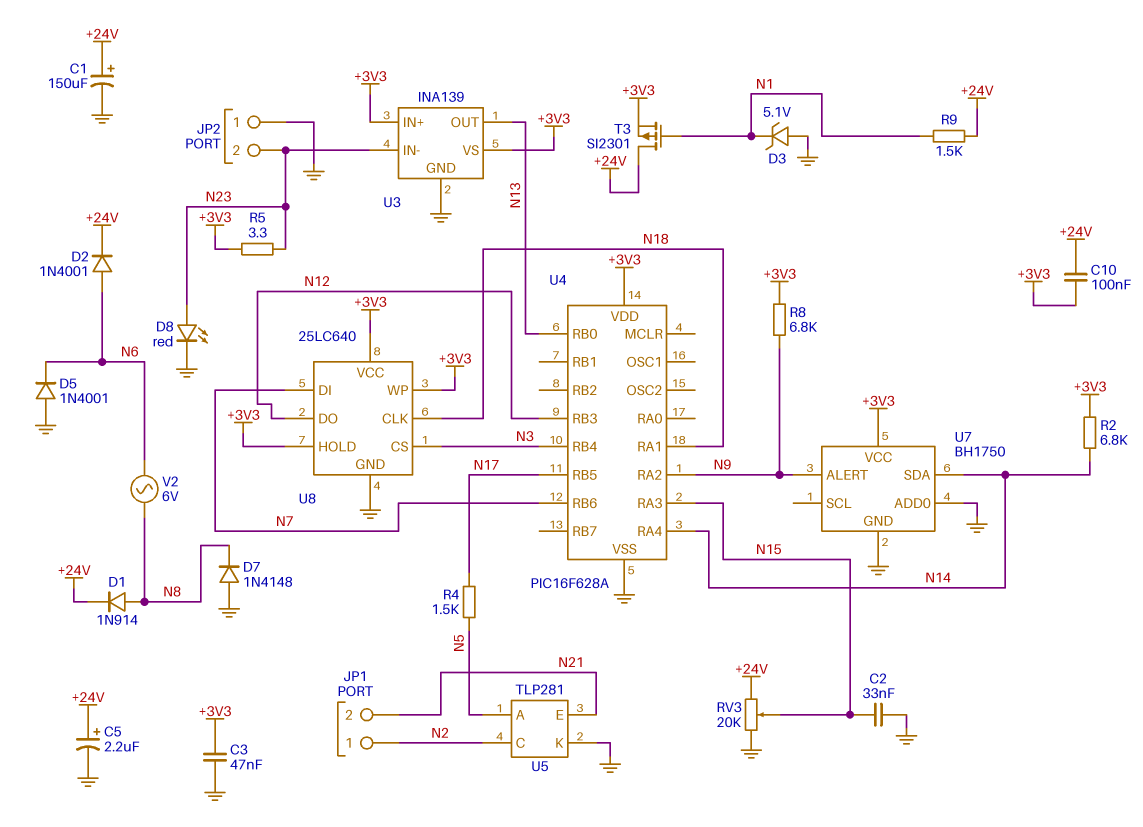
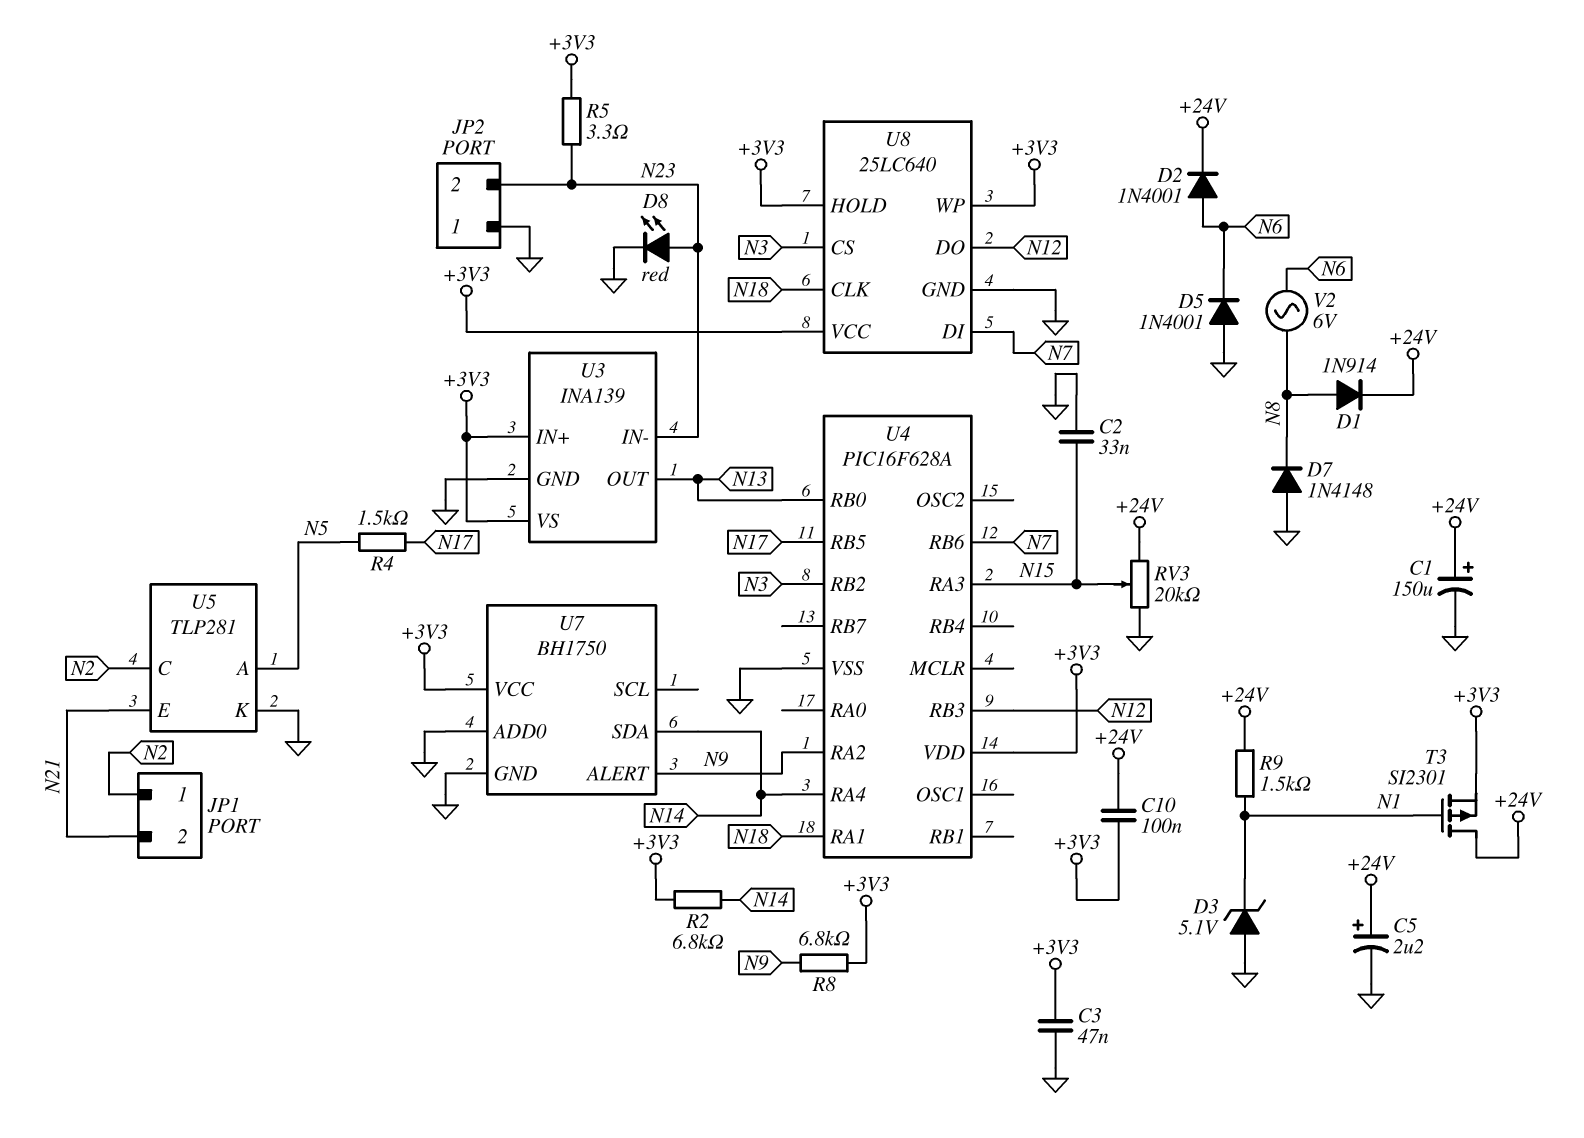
U4 pin RB2: none -> N3
U4 pin RB4: N3 -> none

